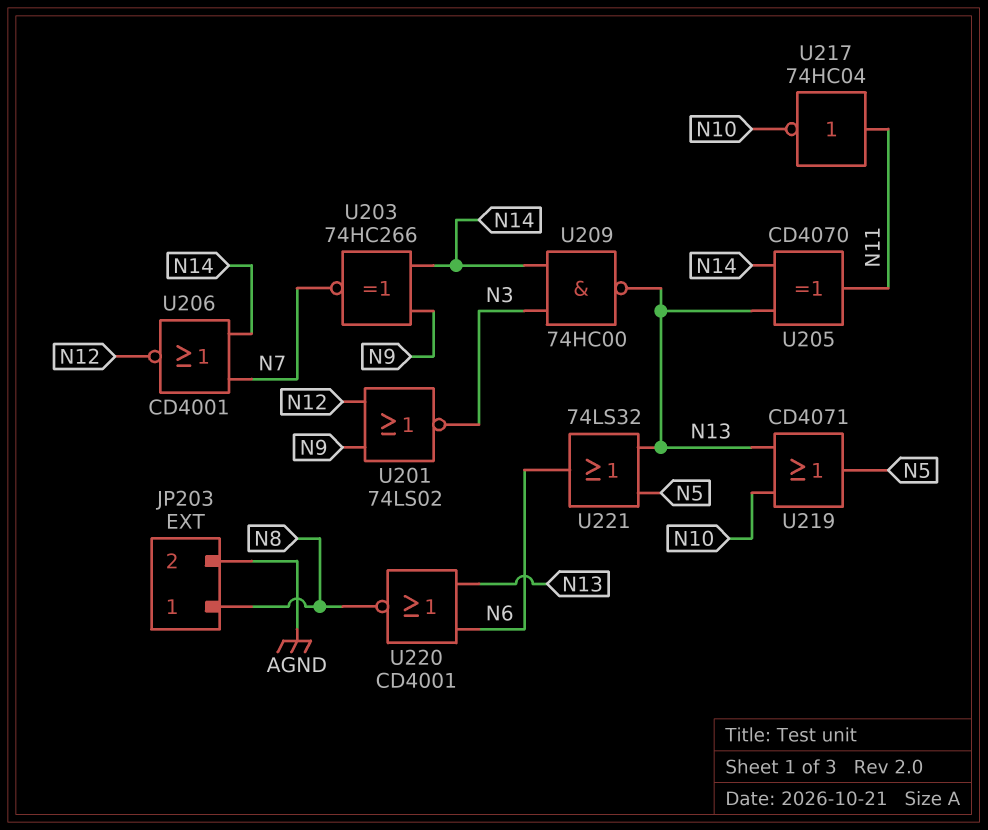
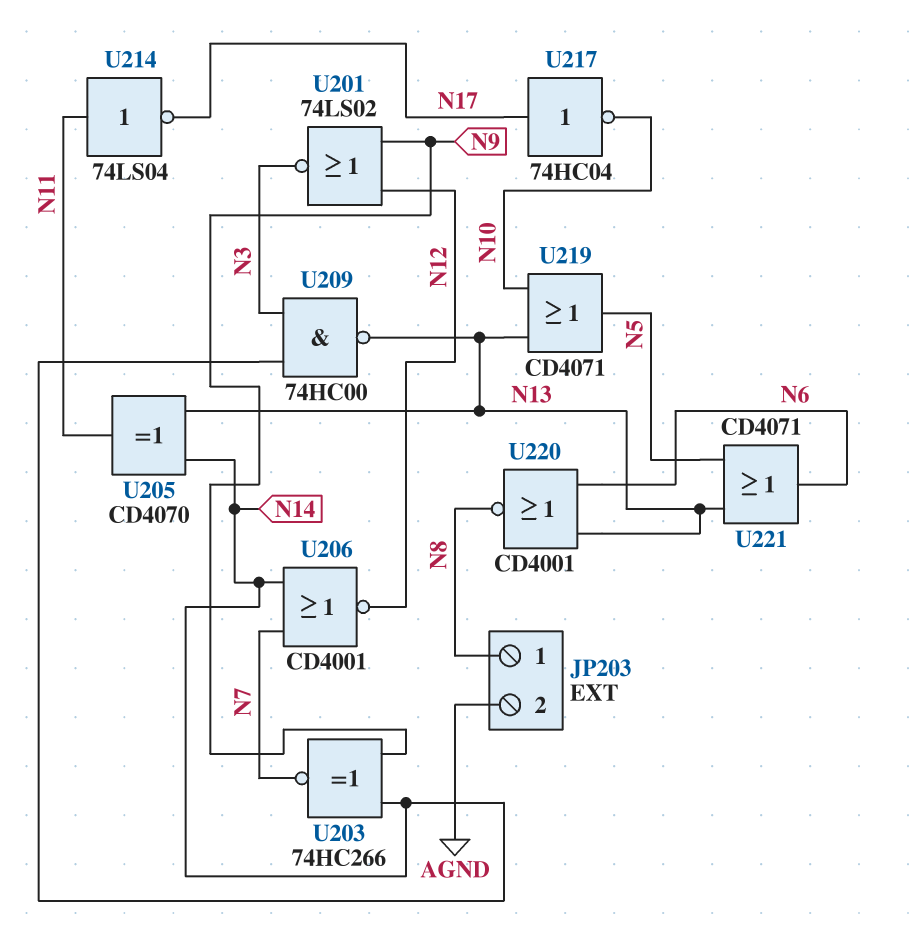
U214: none -> NOT 74LS04 (in N11, out N17)
U217: NOT 74HC04 (in N11, out N10) -> NOT 74HC04 (in N17, out N10)
U221: OR 74LS32 (in N5, in N13, out N6) -> OR CD4071 (in N5, in N13, out N6)

